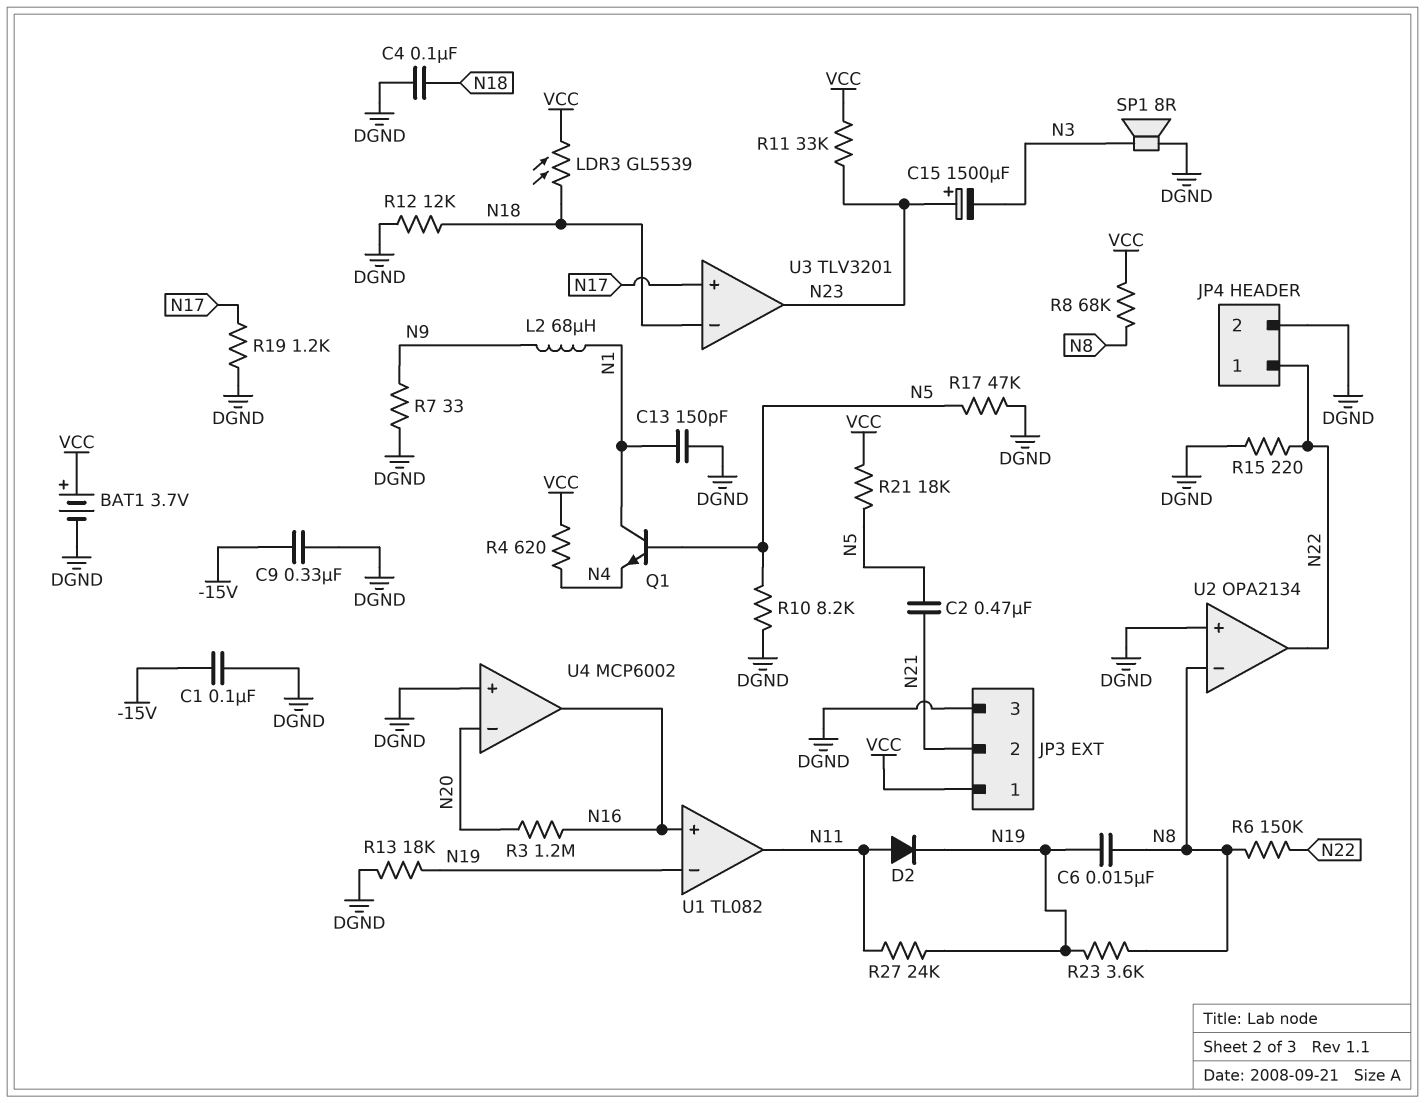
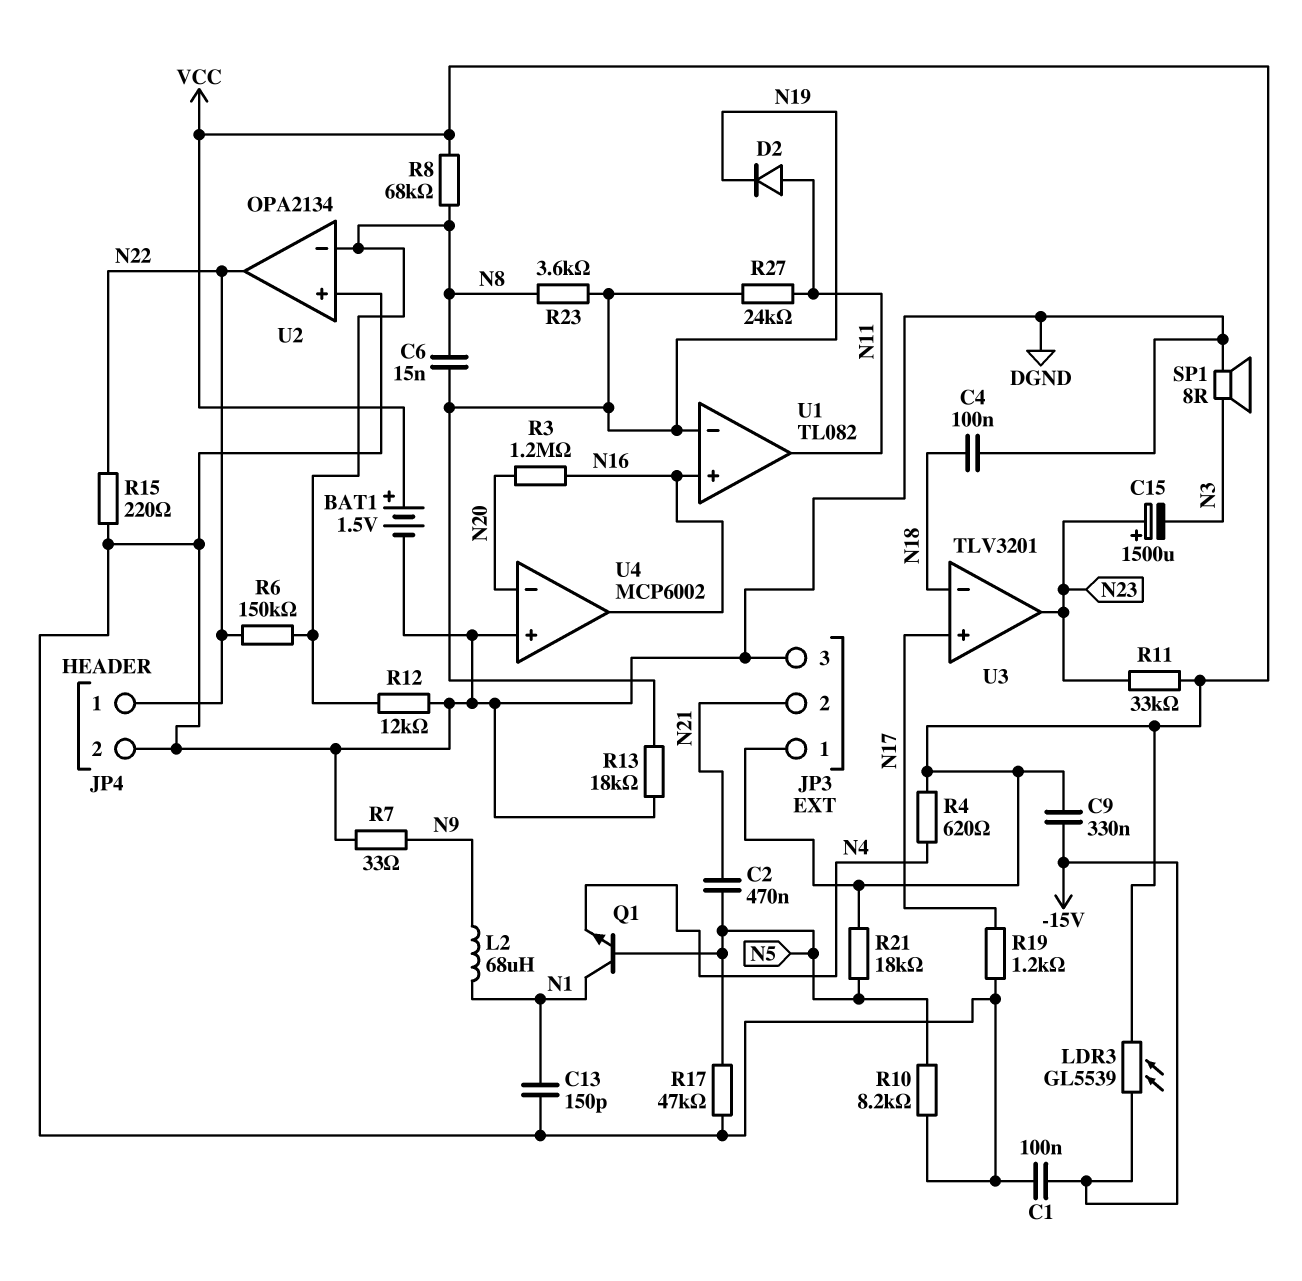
BAT1: 3.7V (plus VCC, minus DGND) -> 1.5V (plus VCC, minus DGND)
C9: 330nF (-15V, DGND) -> 330nF (-15V, VCC)
LDR3: GL5539 (N18, VCC) -> GL5539 (-15V, VCC)
R12: 12k (DGND, N18) -> 12k (DGND, N8)

